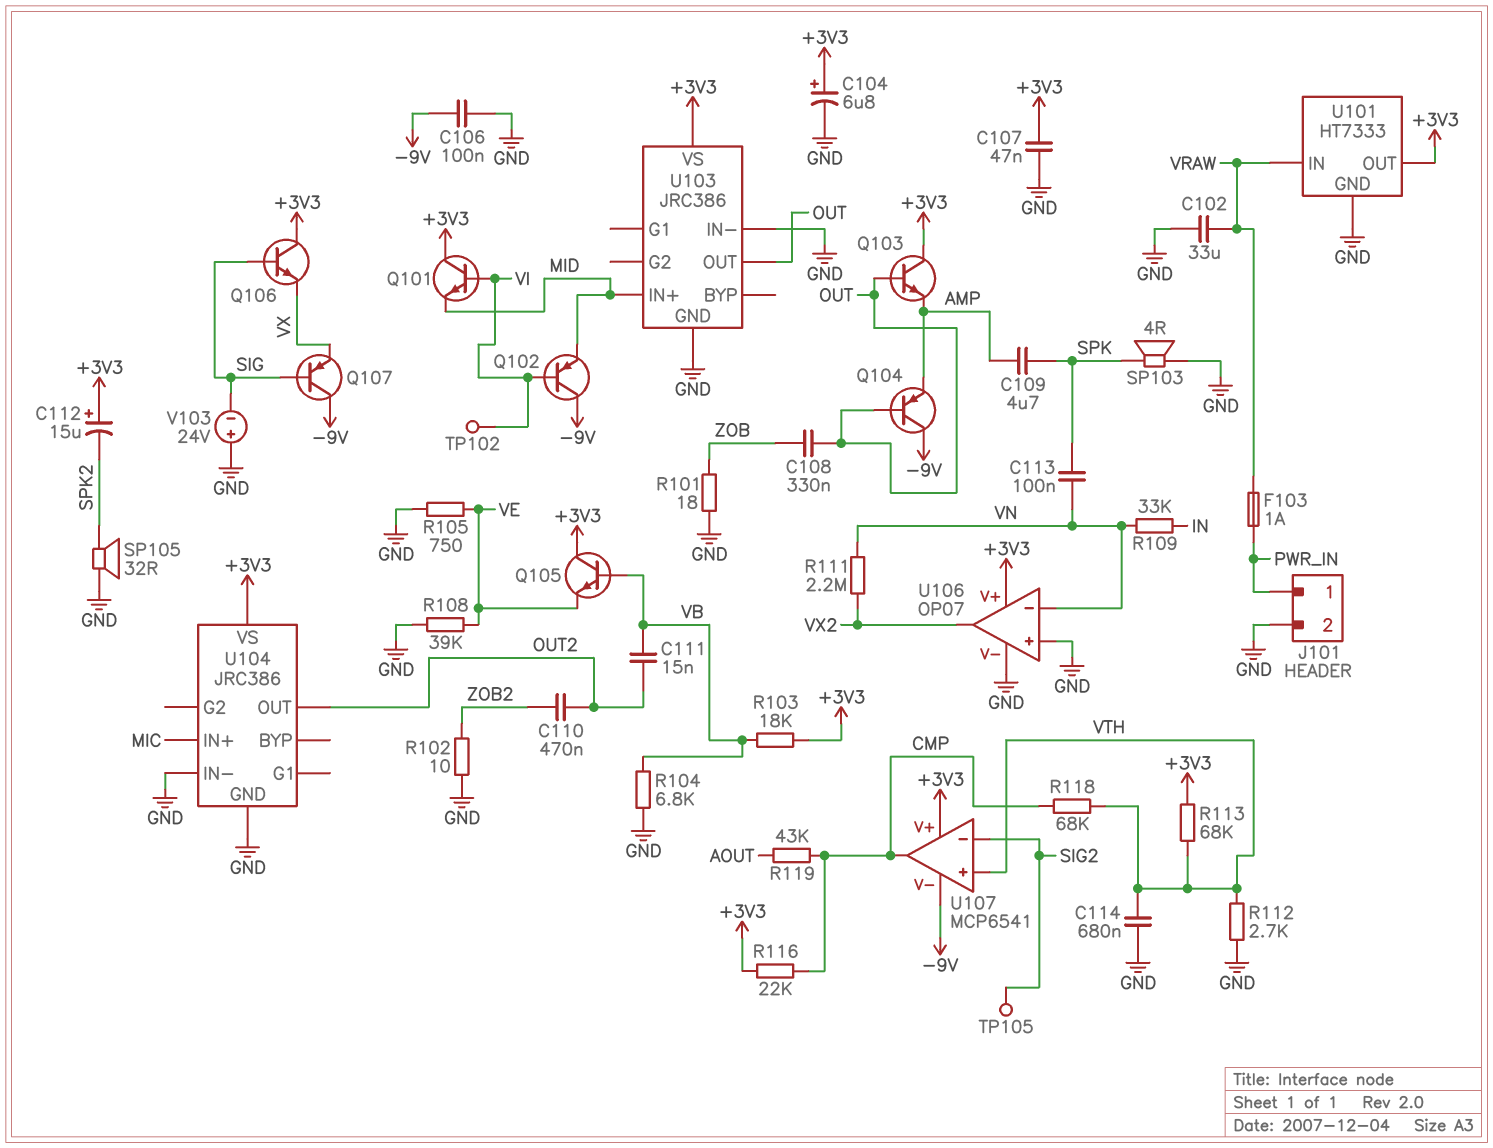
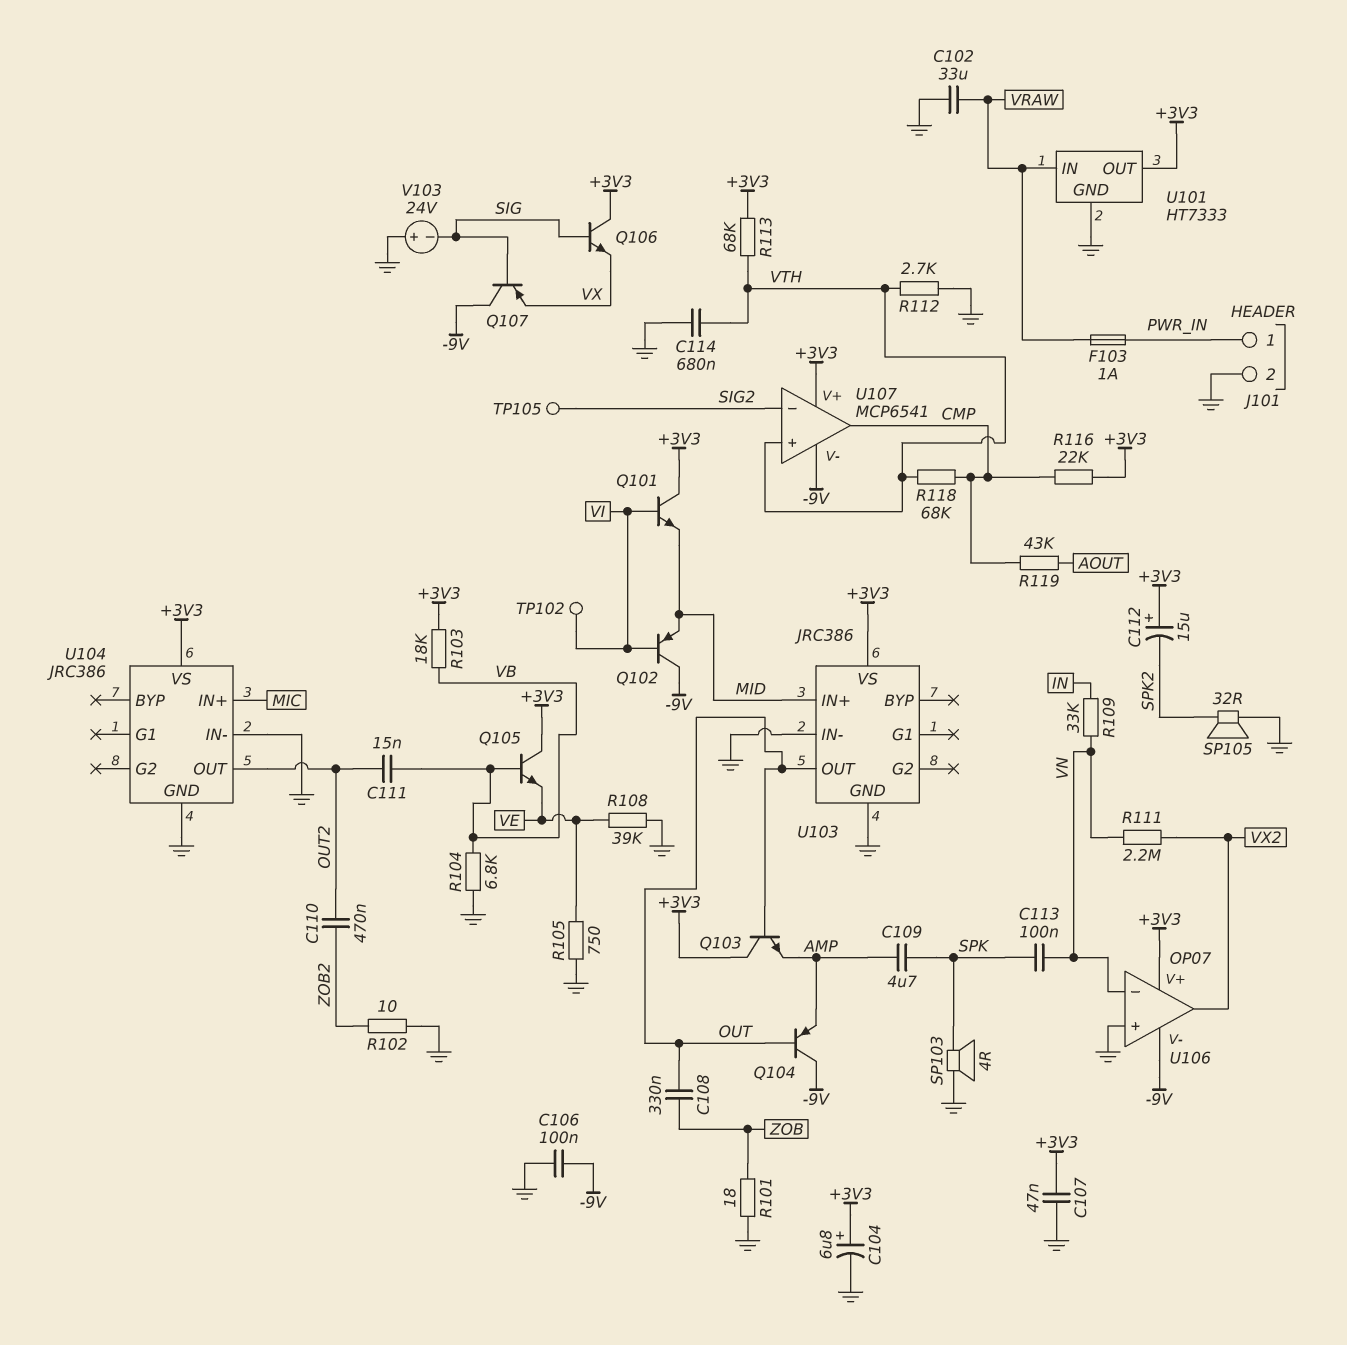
U106 pin V-: GND -> -9V

